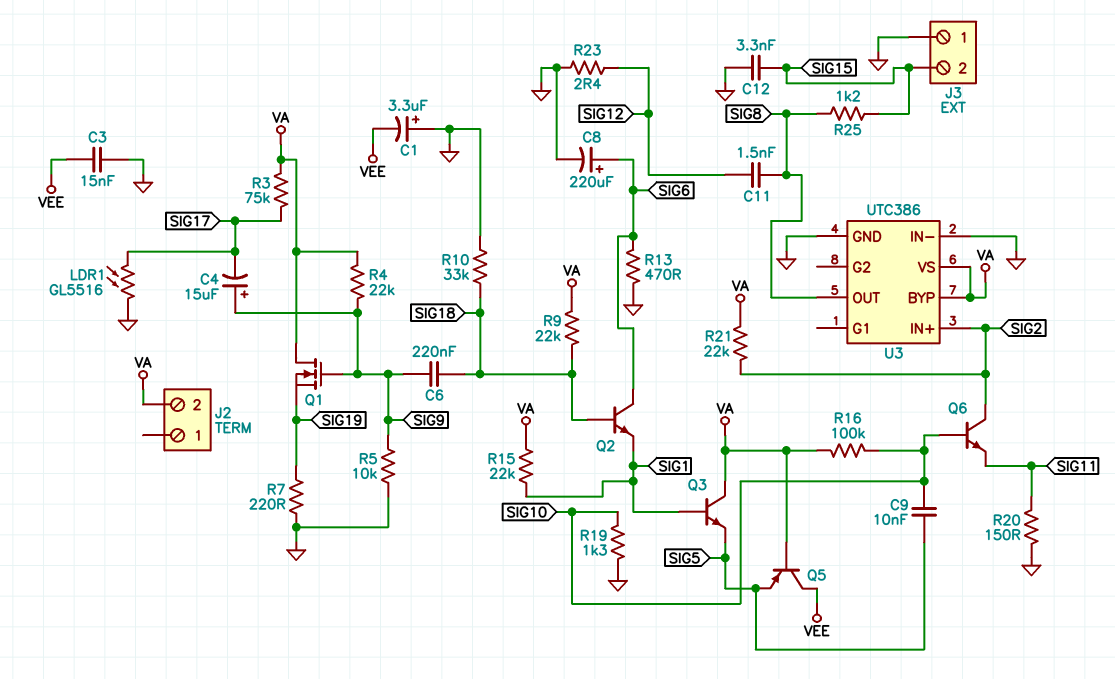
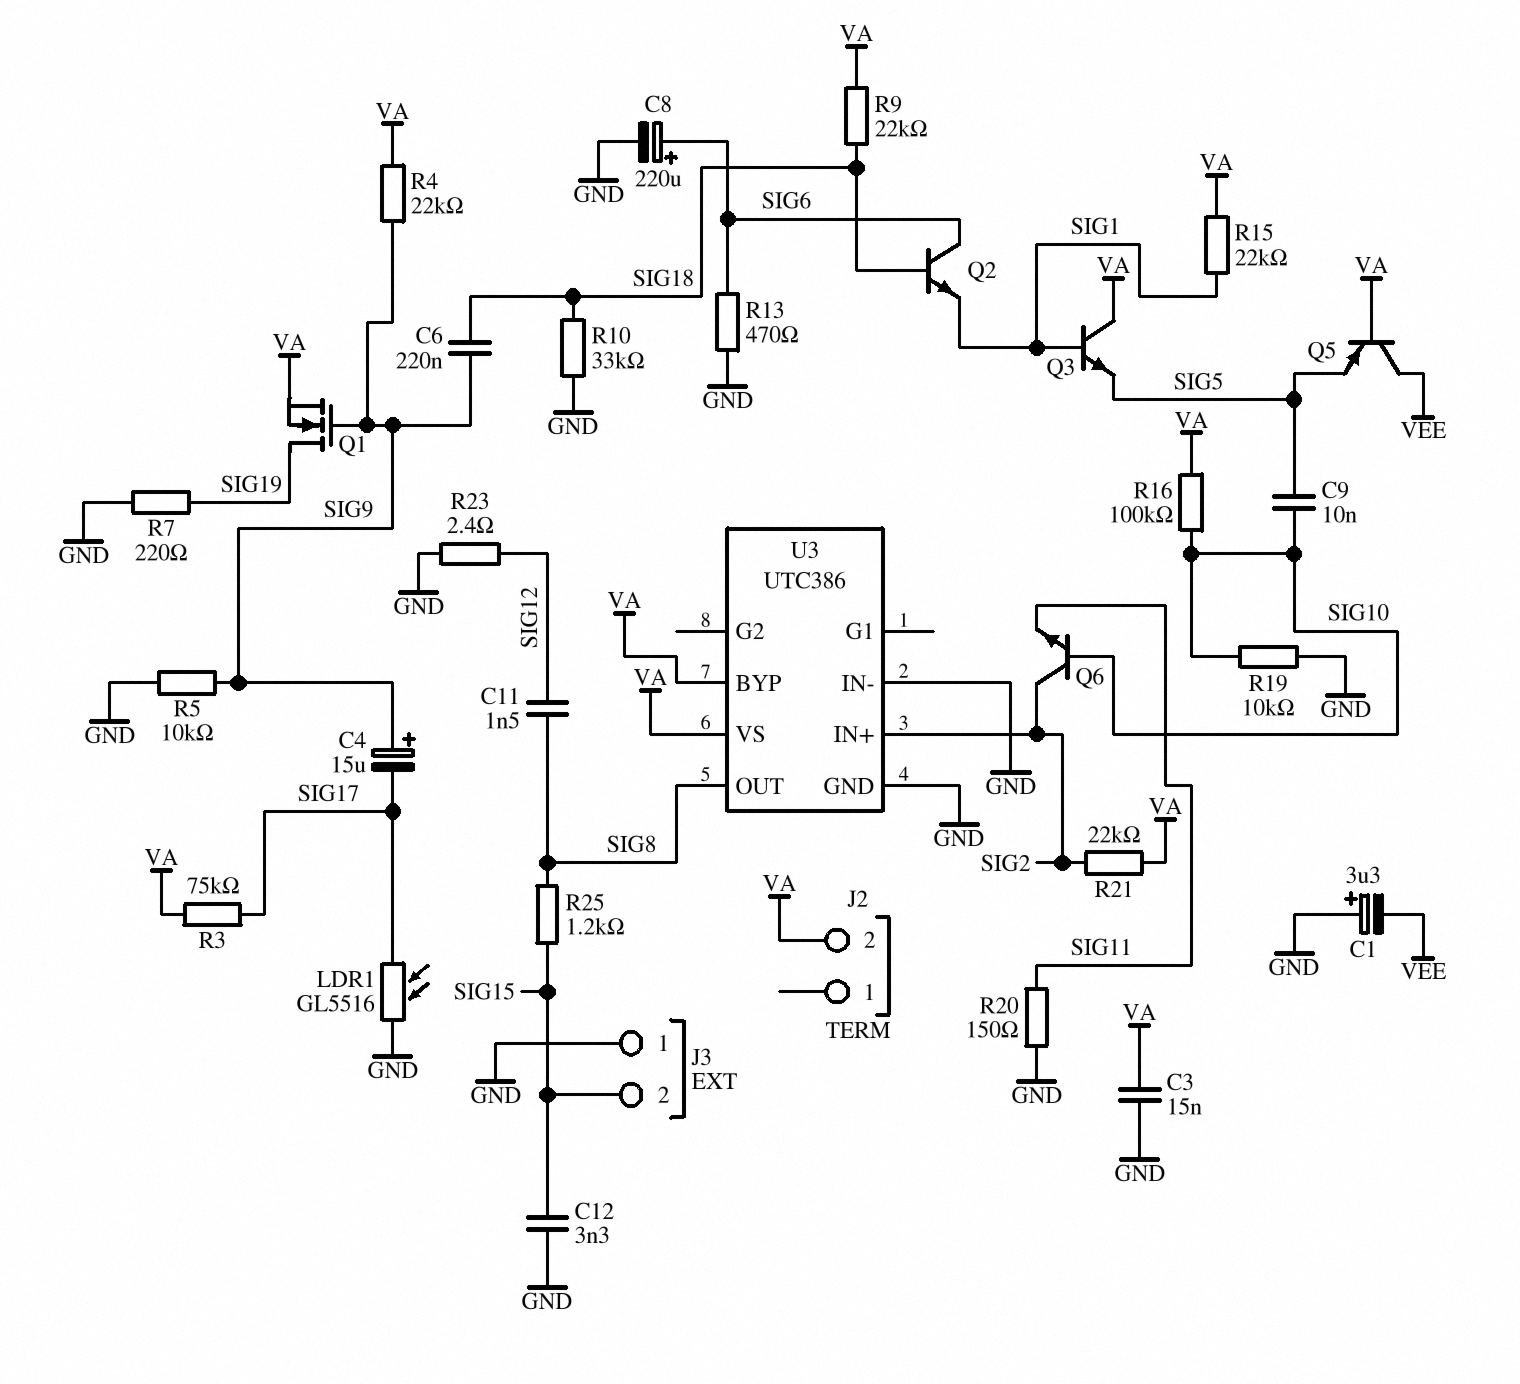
C3: 15nF (GND, VEE) -> 15nF (GND, VA)
Q1: NMOS (G SIG9, D VA, S SIG19) -> NMOS (G SIG9, D SIG19, S VA)
R19: 1.3k (GND, SIG10) -> 10k (GND, SIG10)

